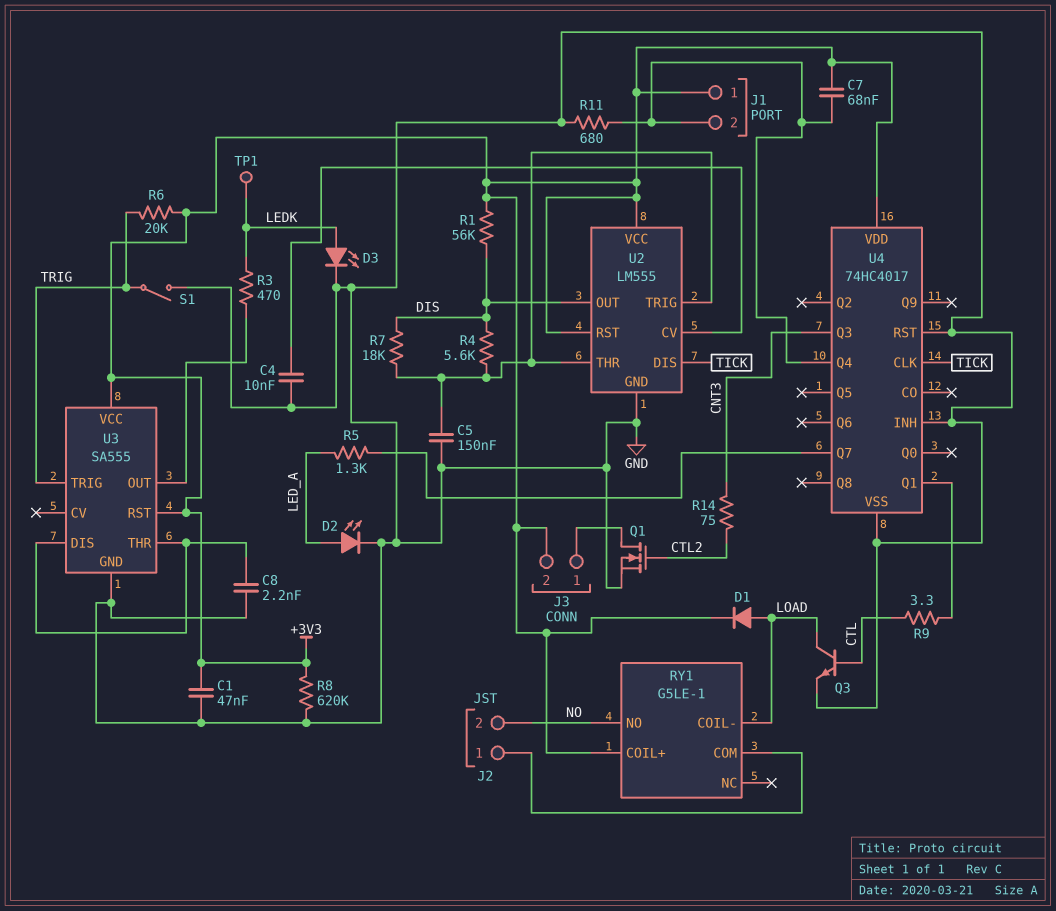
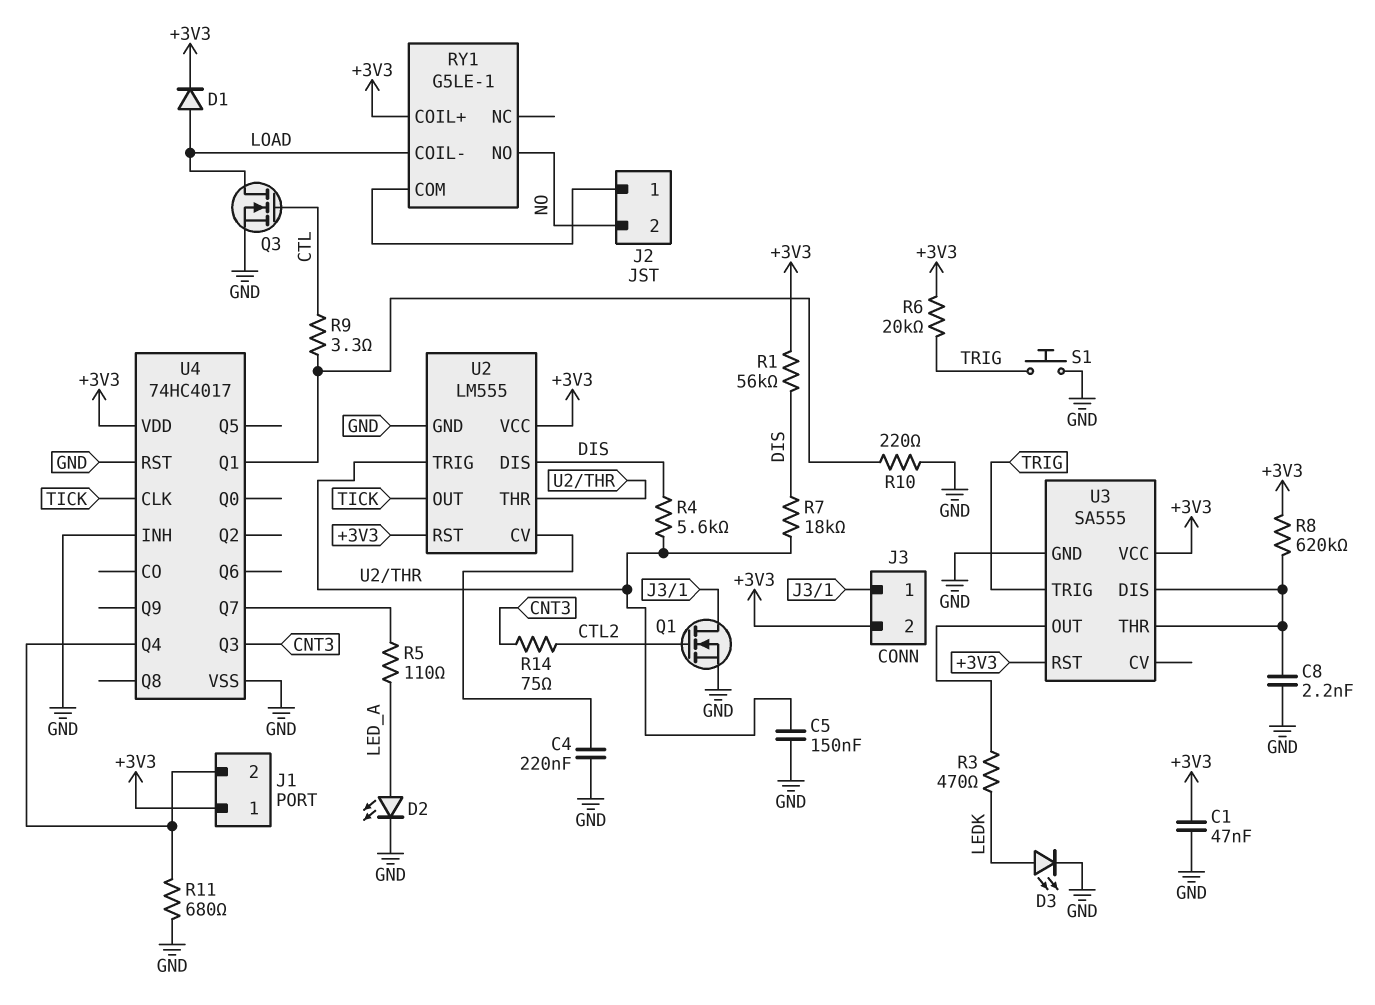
C4: 10nF (GND, U2/CV) -> 220nF (GND, U2/CV)
C7: 68nF (+3V3, J1/2) -> none
Q3: NPN (B CTL, C LOAD, E GND) -> NMOS (G CTL, D LOAD, S GND)
R5: 1.3k (LED_A, U4/Q7) -> 110 (LED_A, U4/Q7)
R8: 620k (+3V3, GND) -> 620k (+3V3, U3/DIS)
R10: none -> 220 (GND, U4/Q1)
S1: switch (GND, TRIG) -> button (GND, TRIG)
TP1: test point (LEDK) -> none
U2 pin DIS: TICK -> DIS
U2 pin OUT: DIS -> TICK

